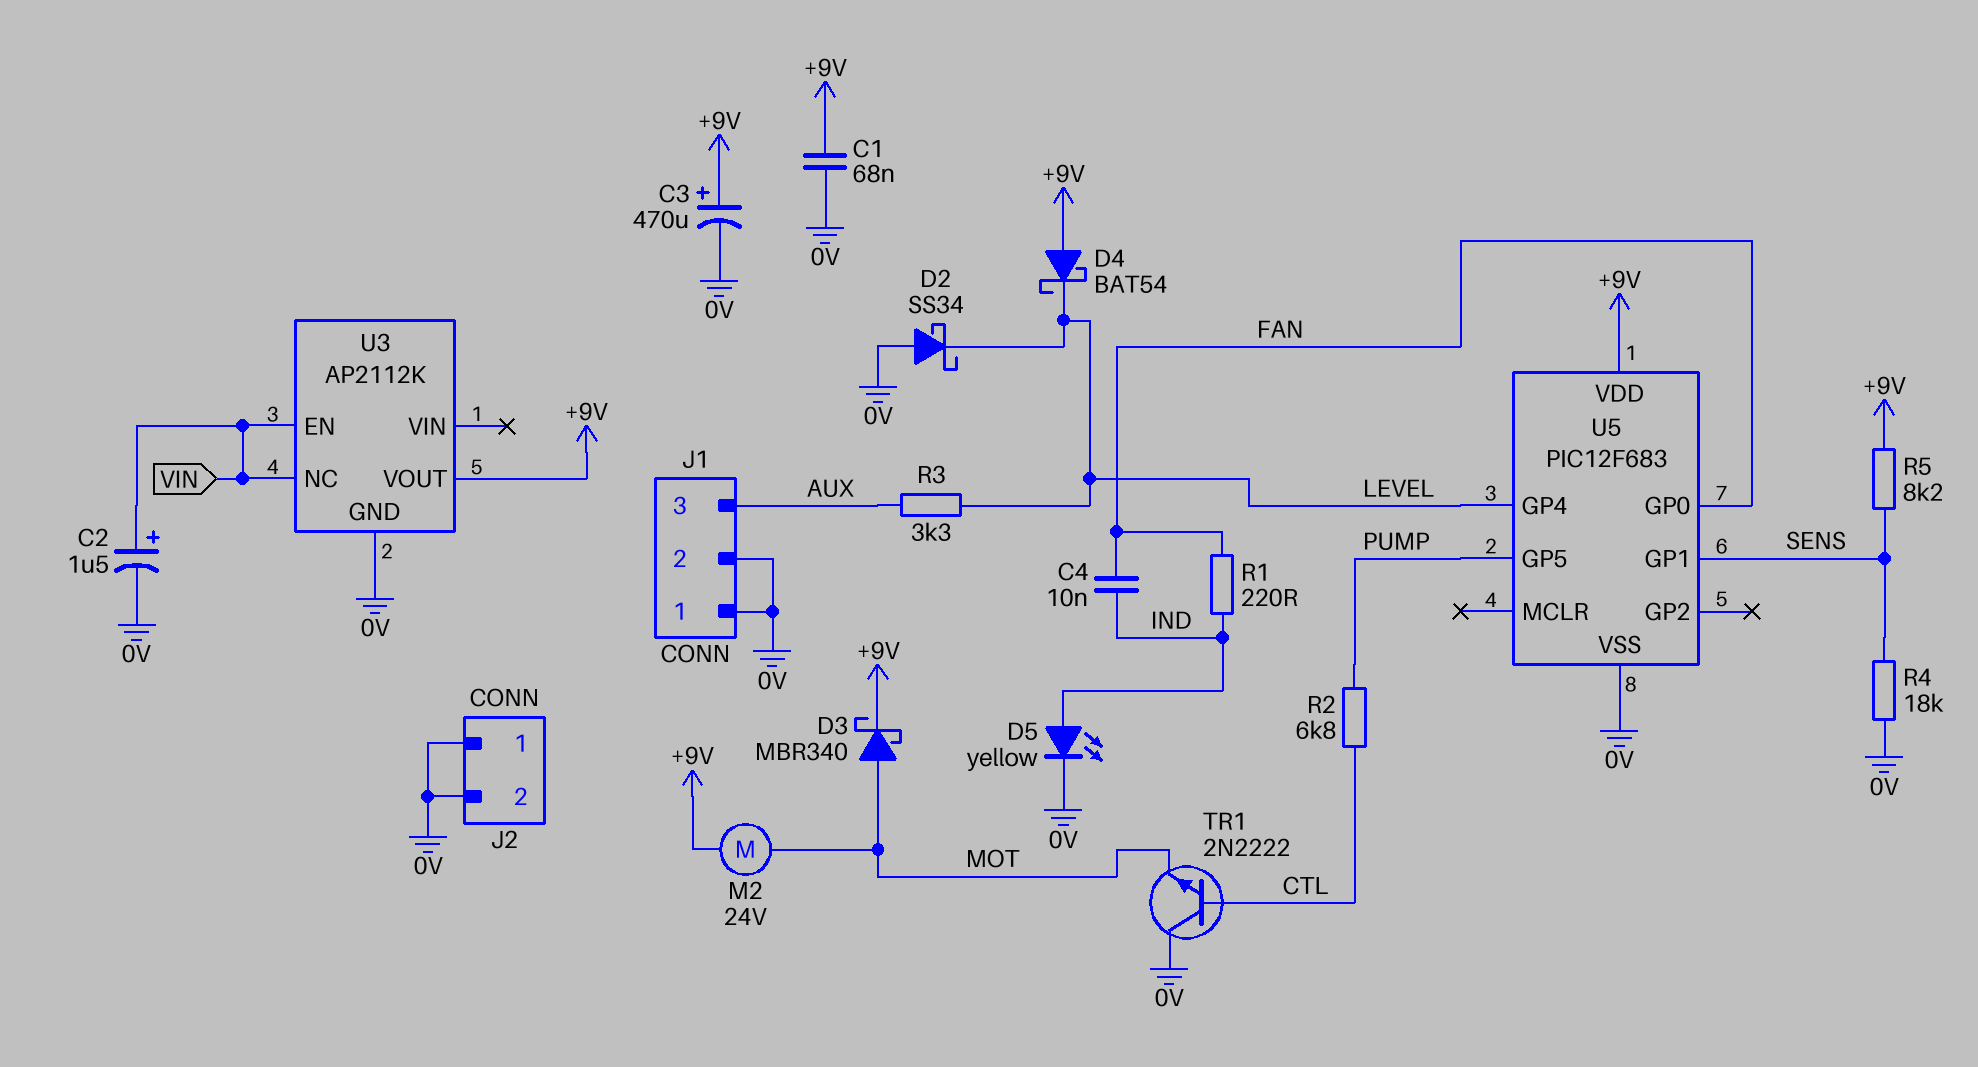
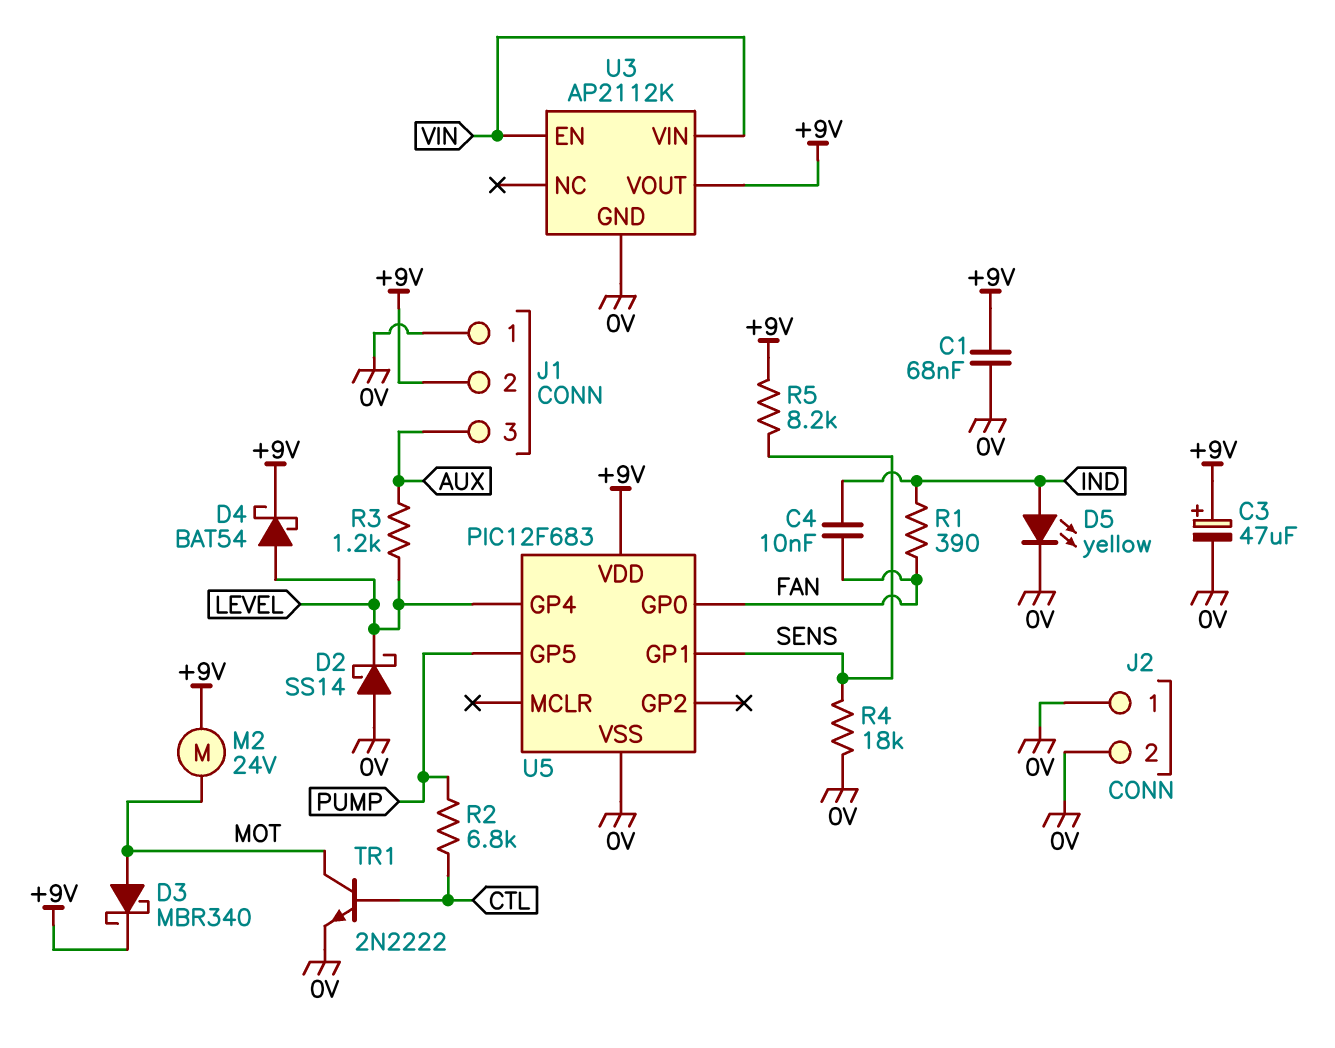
C2: 1.5uF (plus VIN, minus 0V) -> none
C3: 470uF (plus +9V, minus 0V) -> 47uF (plus +9V, minus 0V)
D2: schottky SS34 (A 0V, K LEVEL) -> schottky SS14 (A 0V, K LEVEL)
D4: schottky BAT54 (A +9V, K LEVEL) -> schottky BAT54 (A LEVEL, K +9V)
J1 pin 2: 0V -> +9V
R1: 220 (FAN, IND) -> 390 (FAN, IND)
R3: 3.3k (AUX, LEVEL) -> 1.2k (AUX, LEVEL)
TR1: NPN 2N2222 (B CTL, C 0V, E MOT) -> NPN 2N2222 (B CTL, C MOT, E 0V)
U3 pin NC: VIN -> none
U3 pin VIN: none -> VIN

